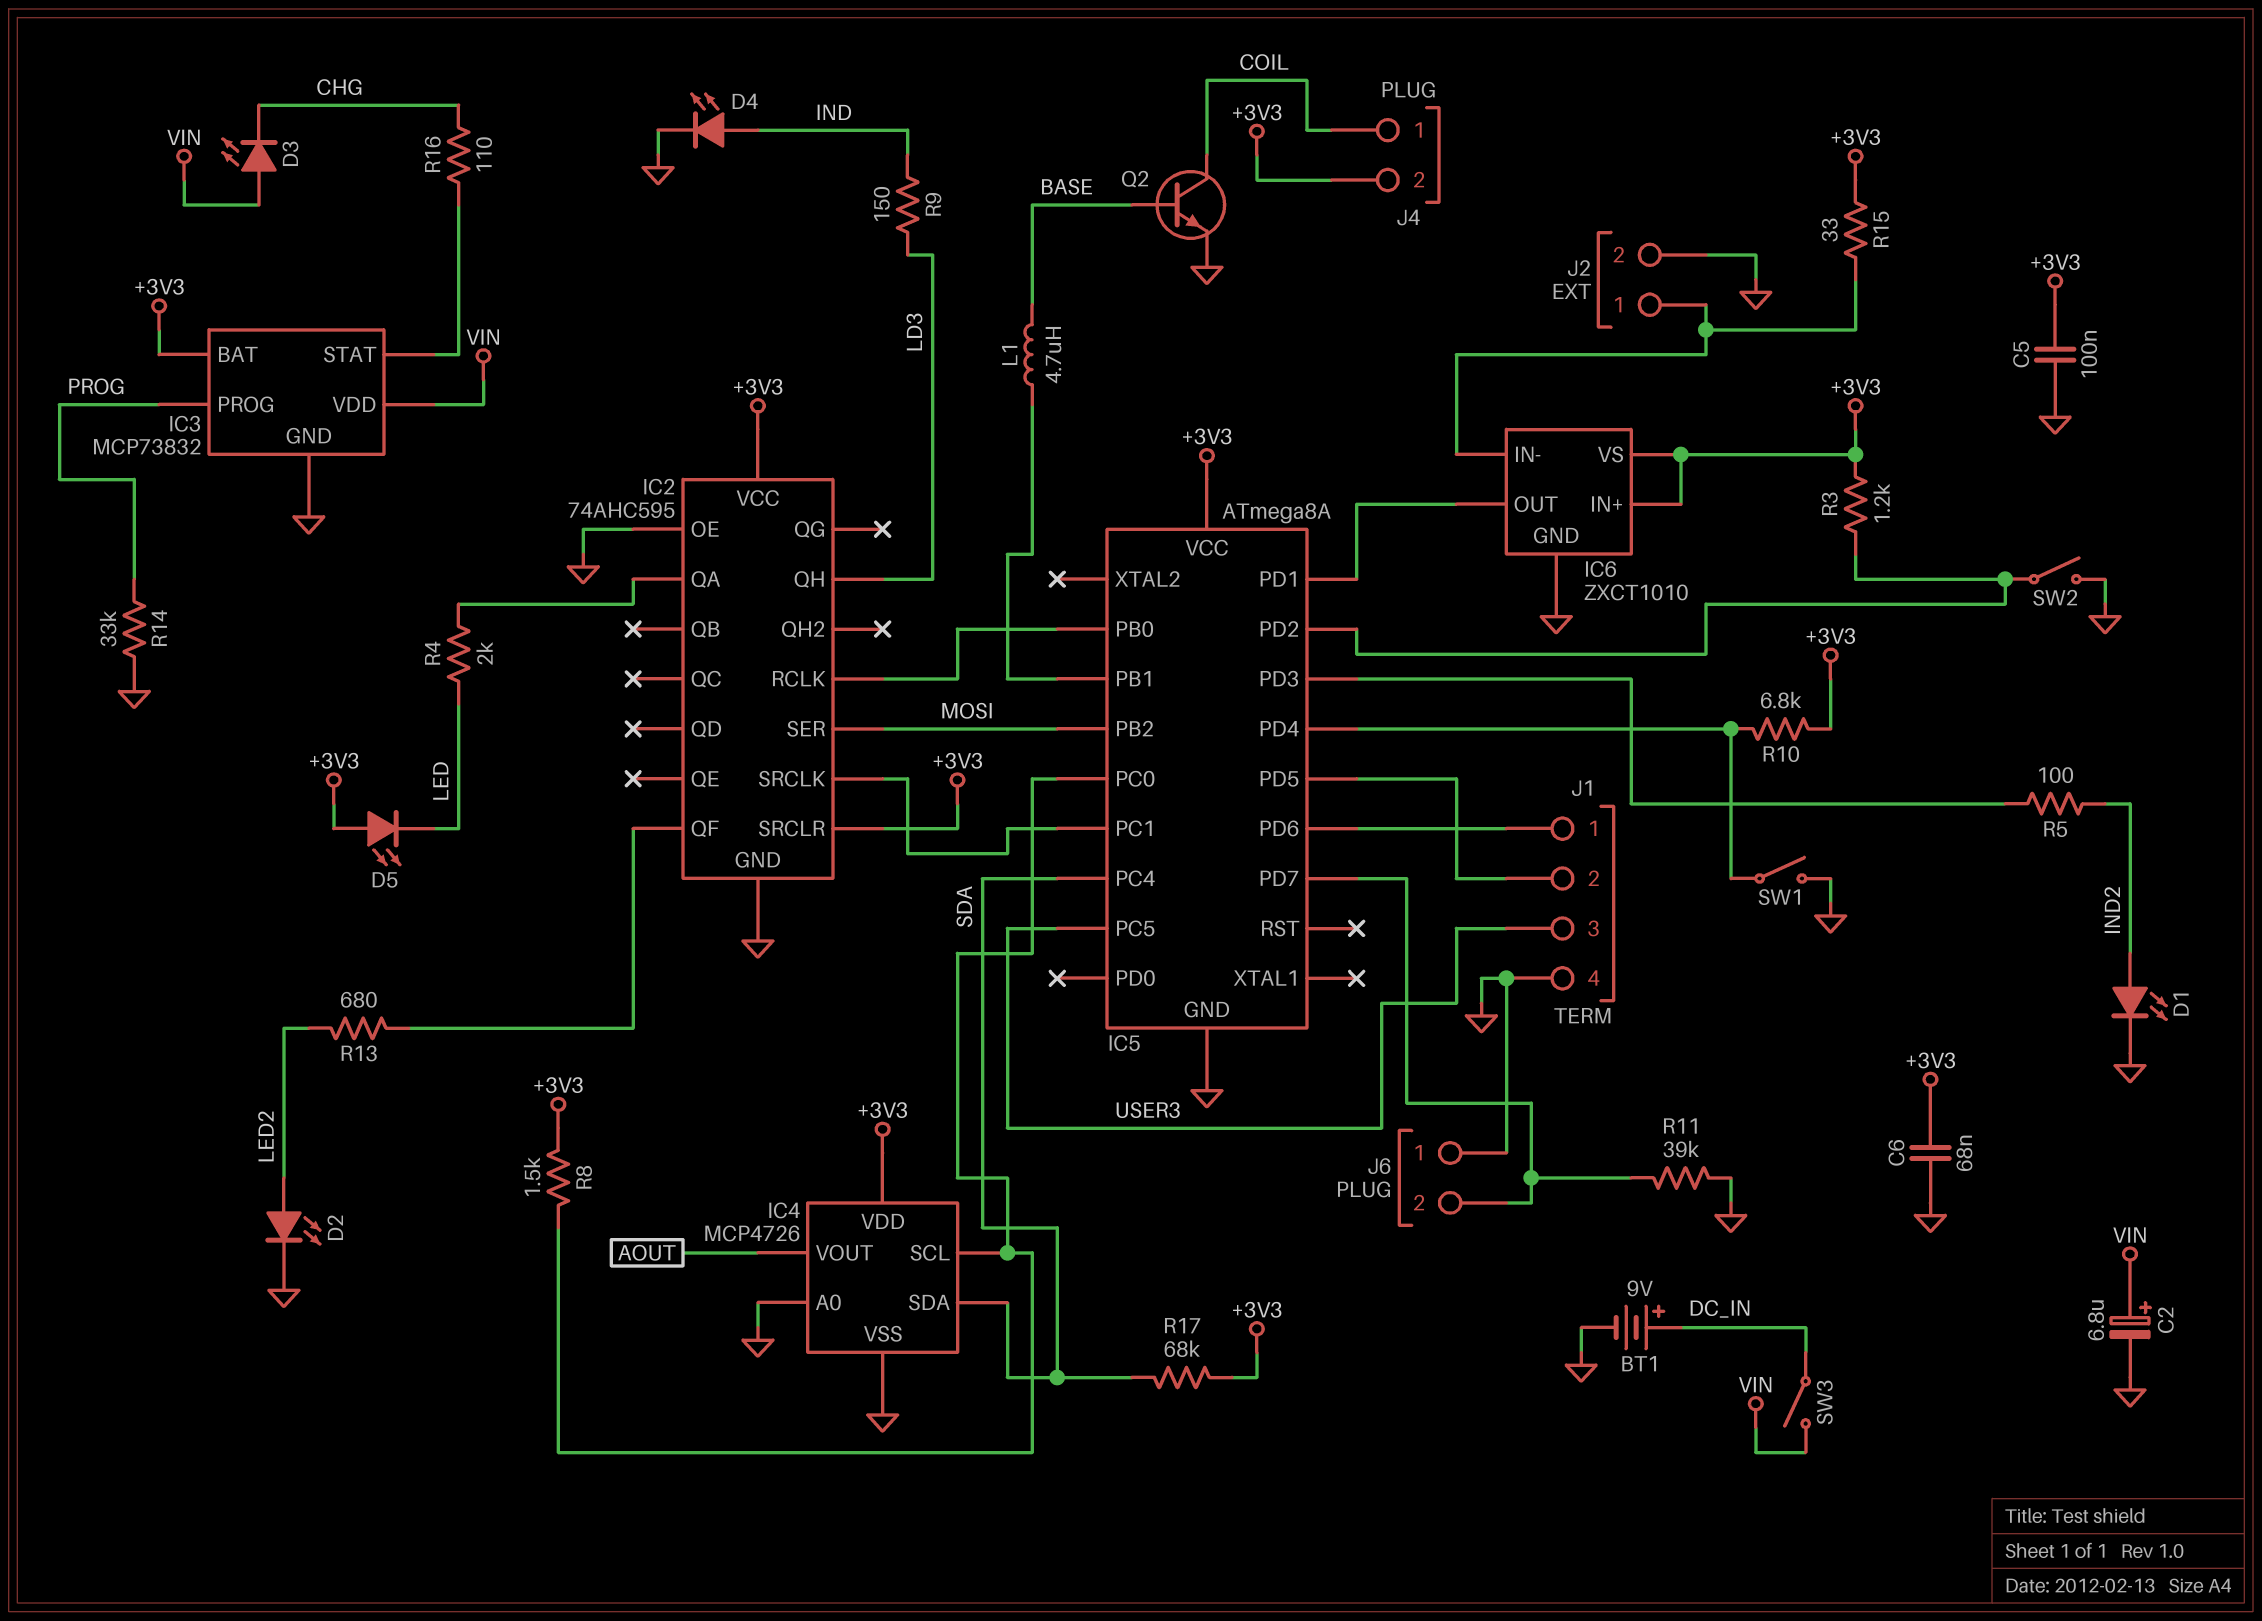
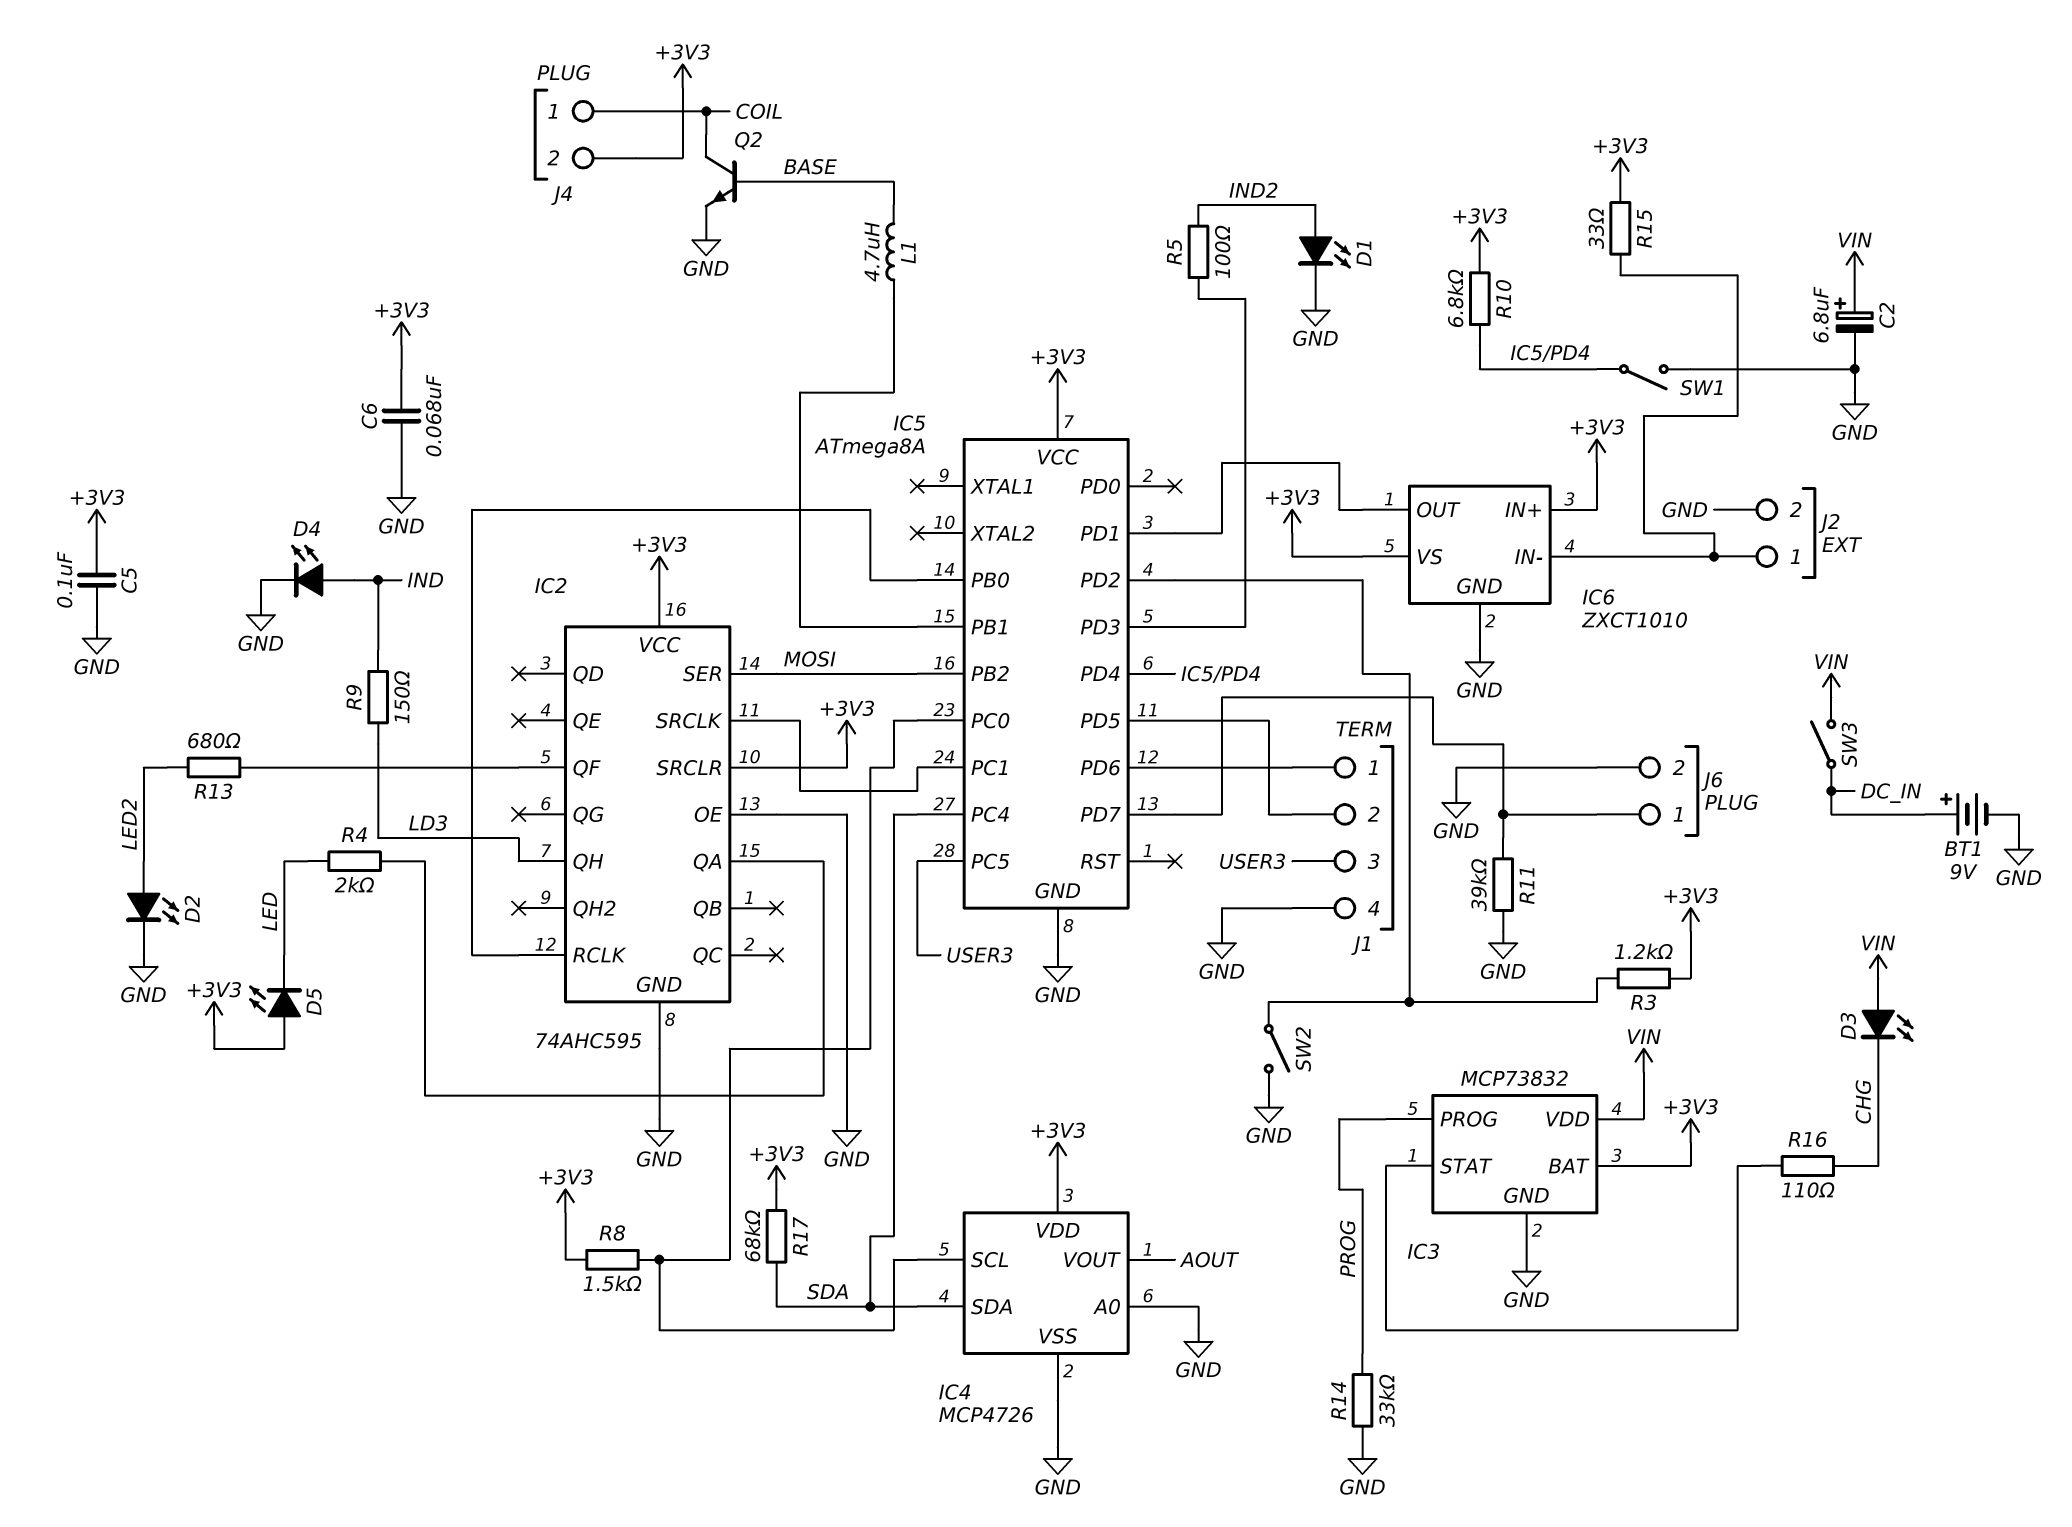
J6 pin 1: GND -> IC5/PD7
J6 pin 2: IC5/PD7 -> GND

